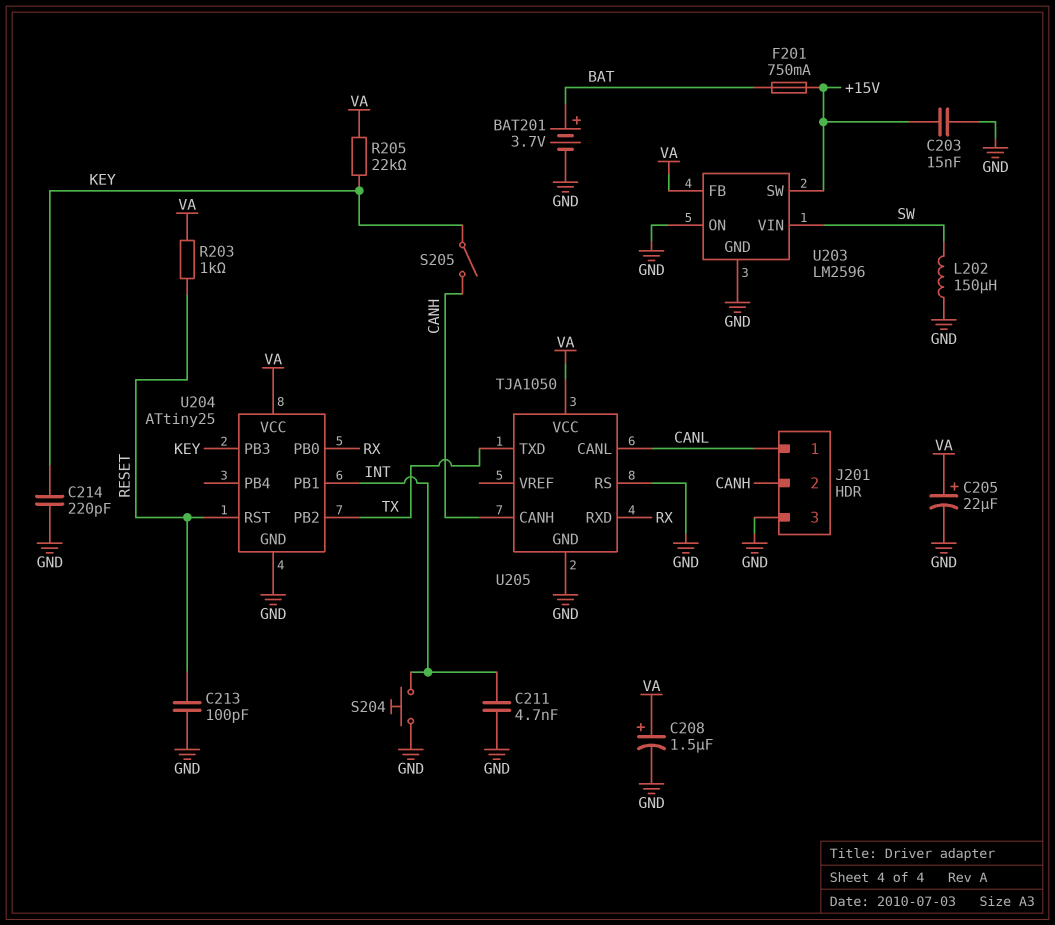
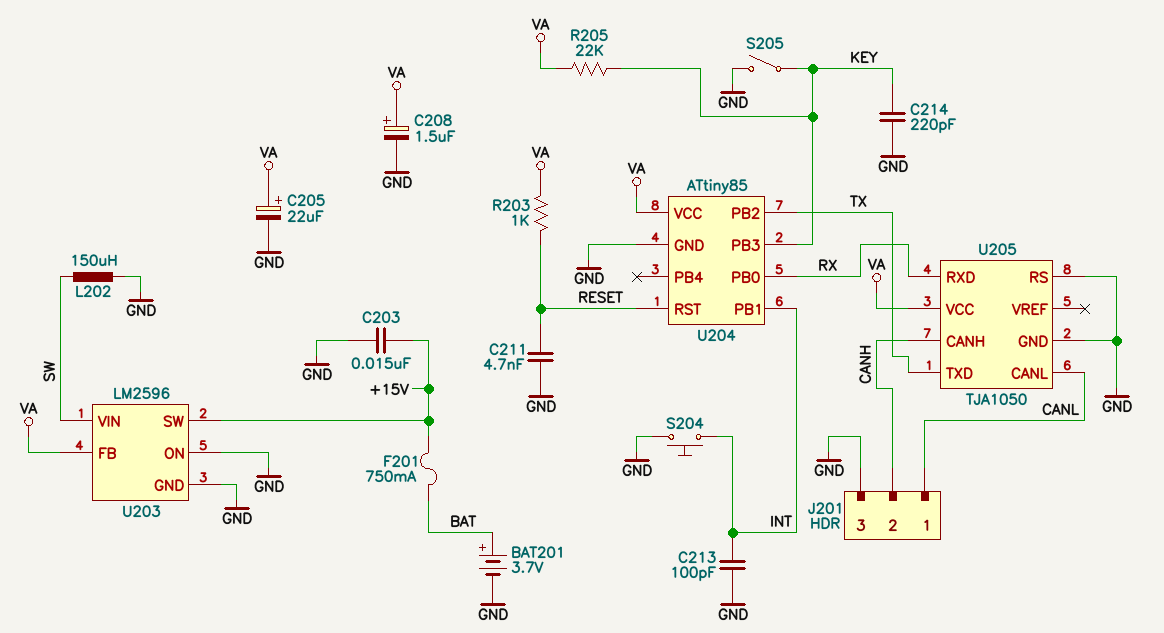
C211: 4.7nF (GND, INT) -> 4.7nF (GND, RESET)
C213: 100pF (GND, RESET) -> 100pF (GND, INT)
S205: switch (CANH, KEY) -> switch (GND, KEY)
U204: ATtiny25 -> ATtiny85

